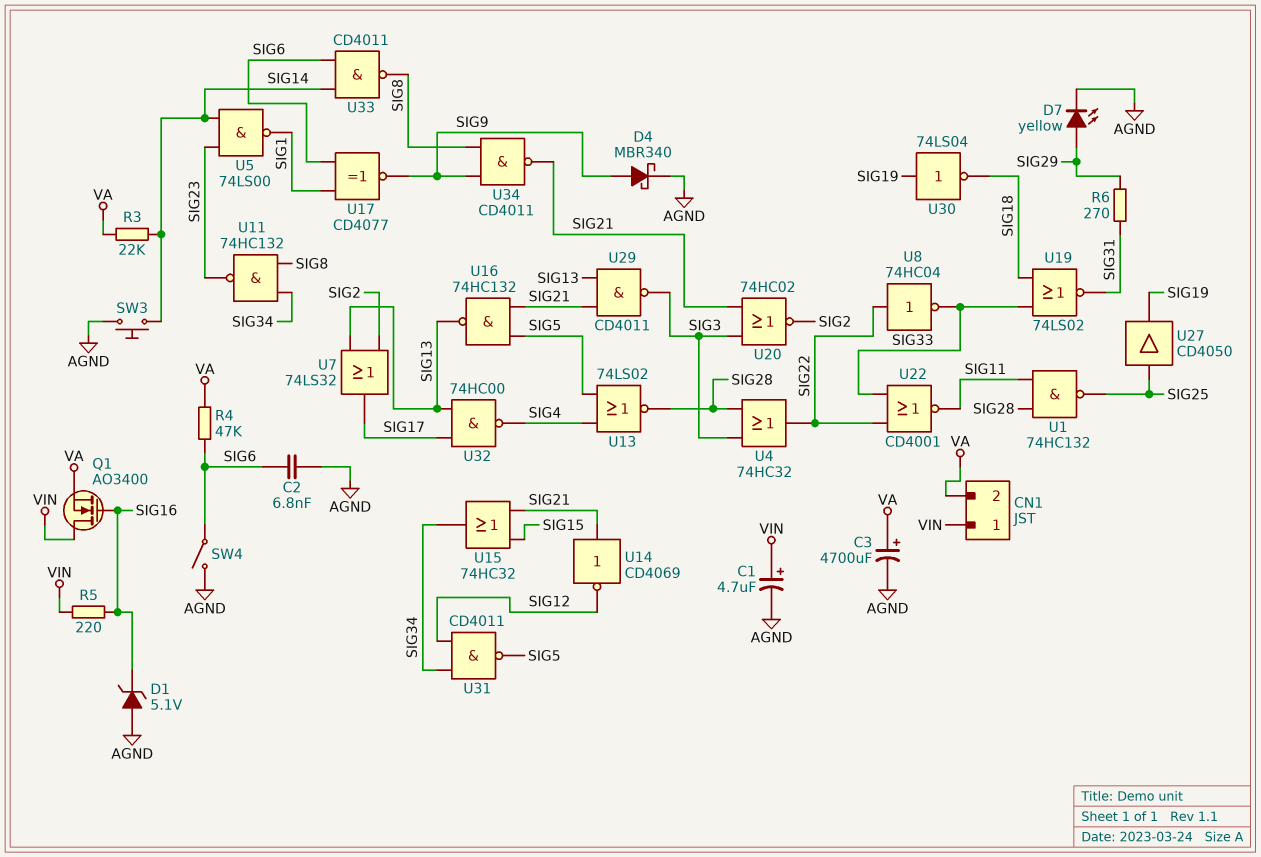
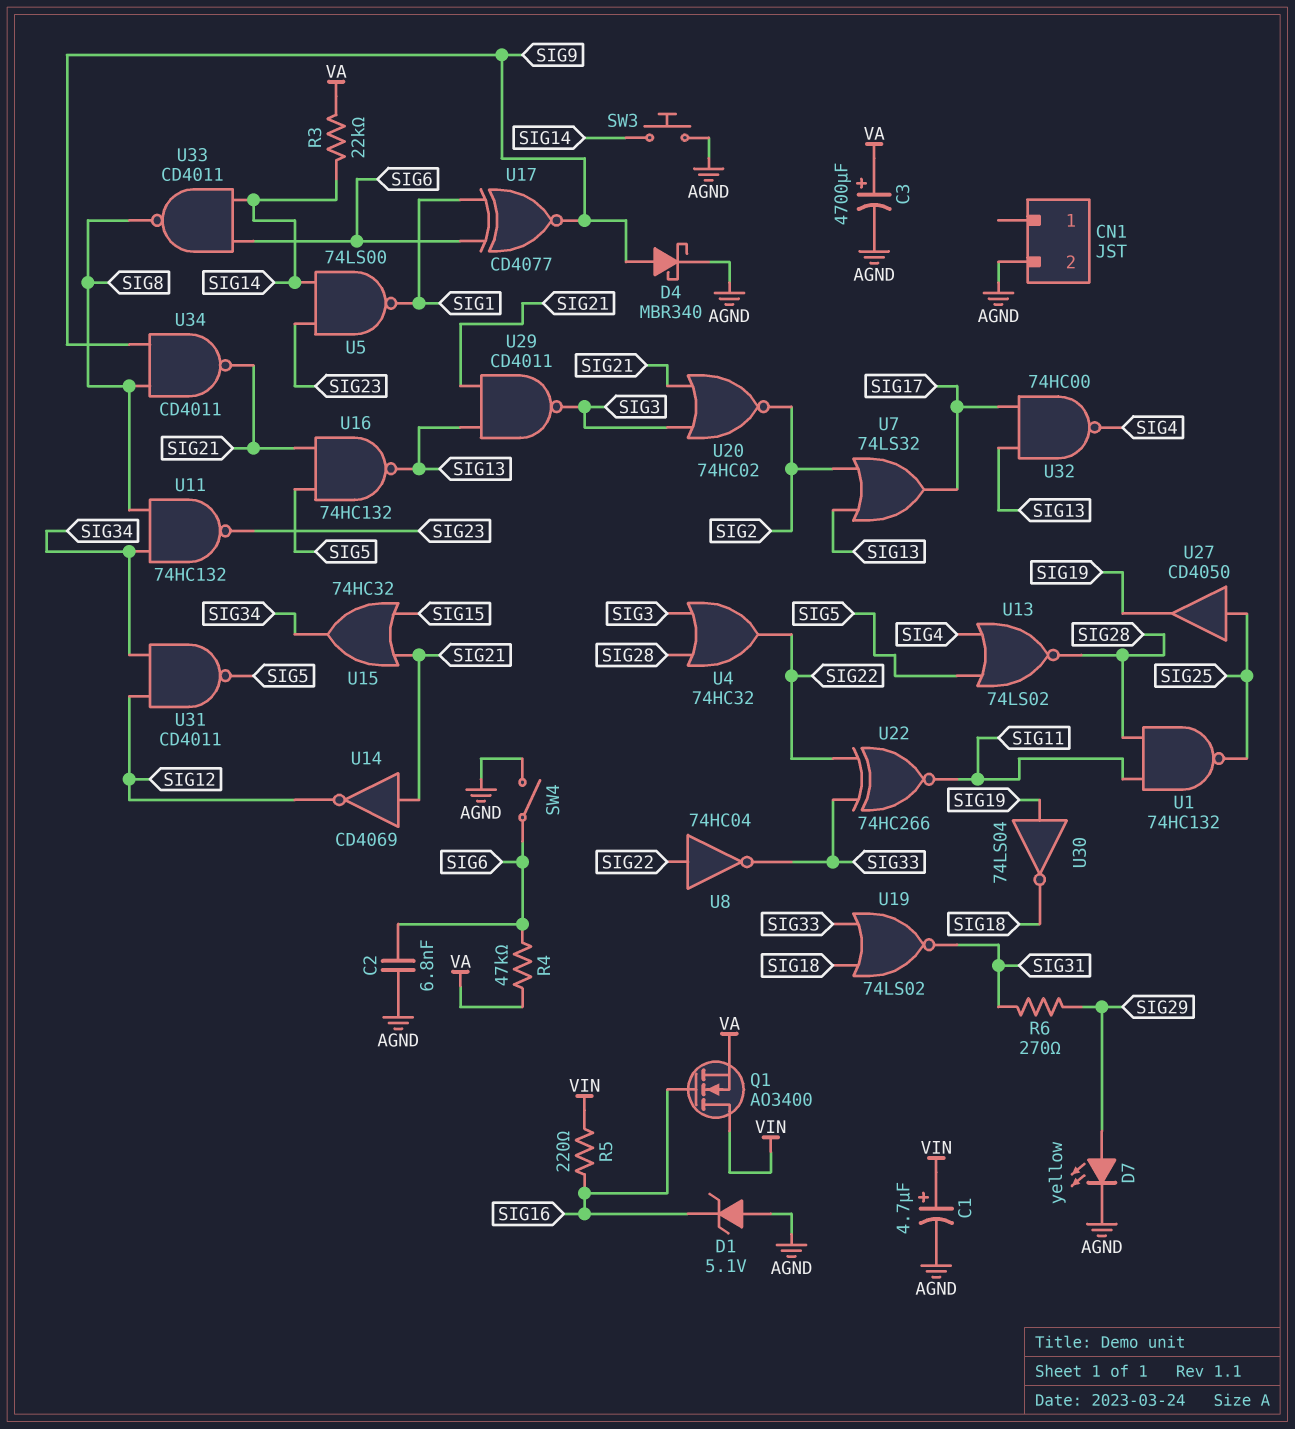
CN1 pin 1: VIN -> none
CN1 pin 2: VA -> AGND
U22: NOR CD4001 (in SIG22, in SIG33, out SIG11) -> XNOR 74HC266 (in SIG22, in SIG33, out SIG11)

